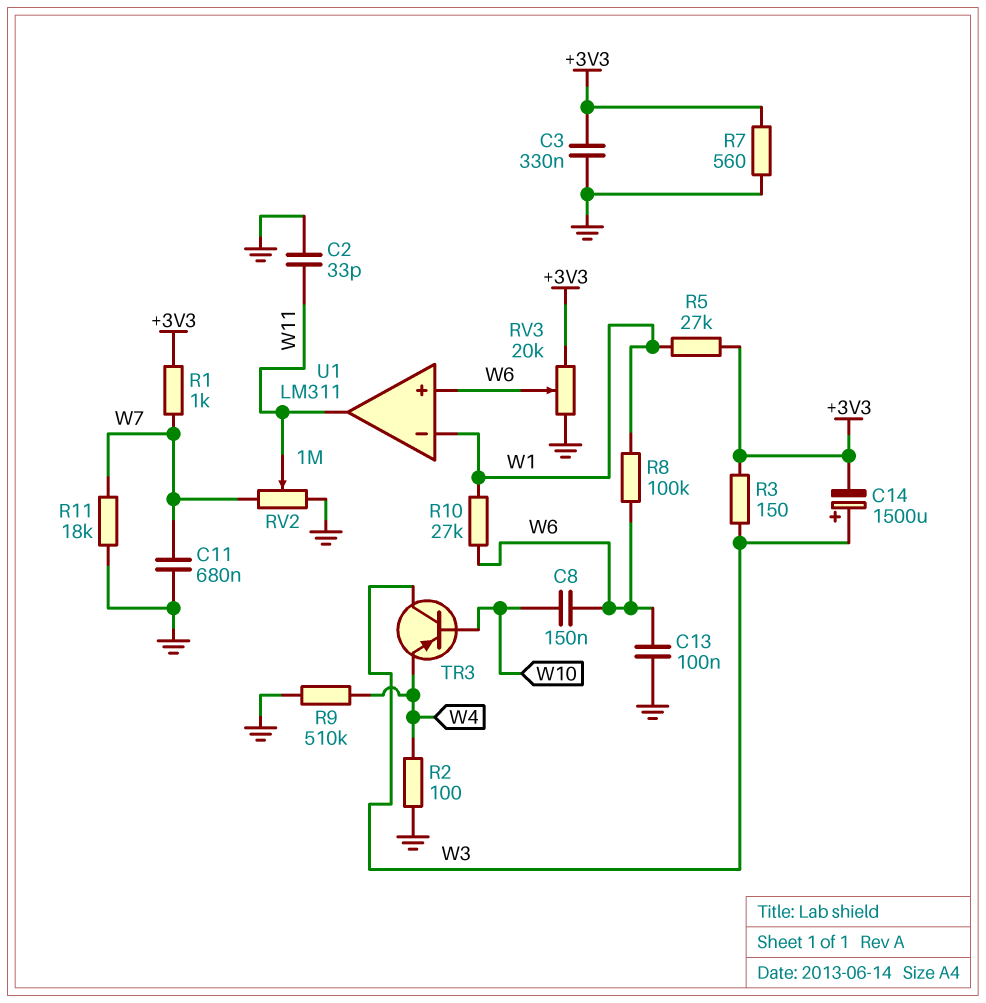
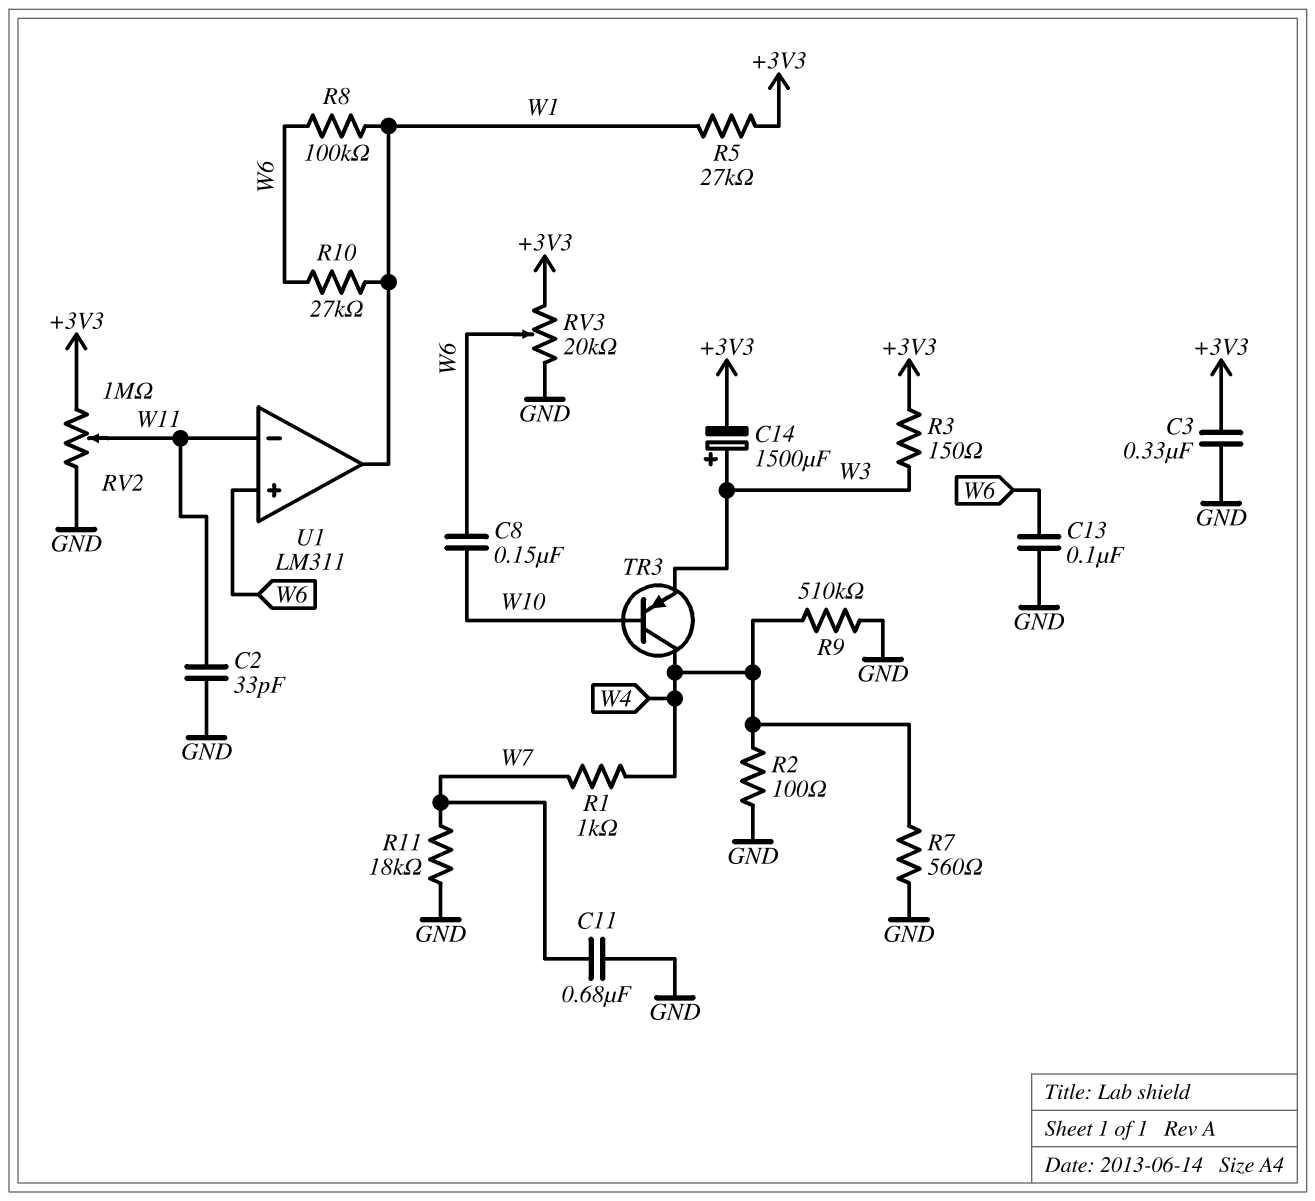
R1: 1k (+3V3, W7) -> 1k (W4, W7)
R7: 560 (+3V3, GND) -> 560 (GND, W4)
RV2: 1M (GND, W7, wiper W11) -> 1M (+3V3, GND, wiper W11)
TR3: PNP (B W10, C W3, E W4) -> PNP (B W10, C W4, E W3)
U1 pin in-: W1 -> W11
U1 pin out: W11 -> W1

